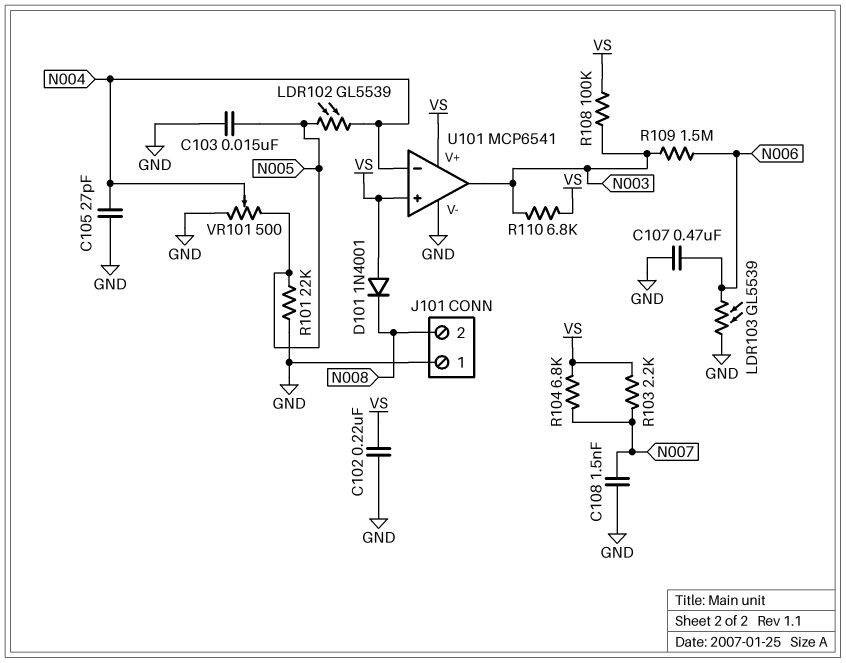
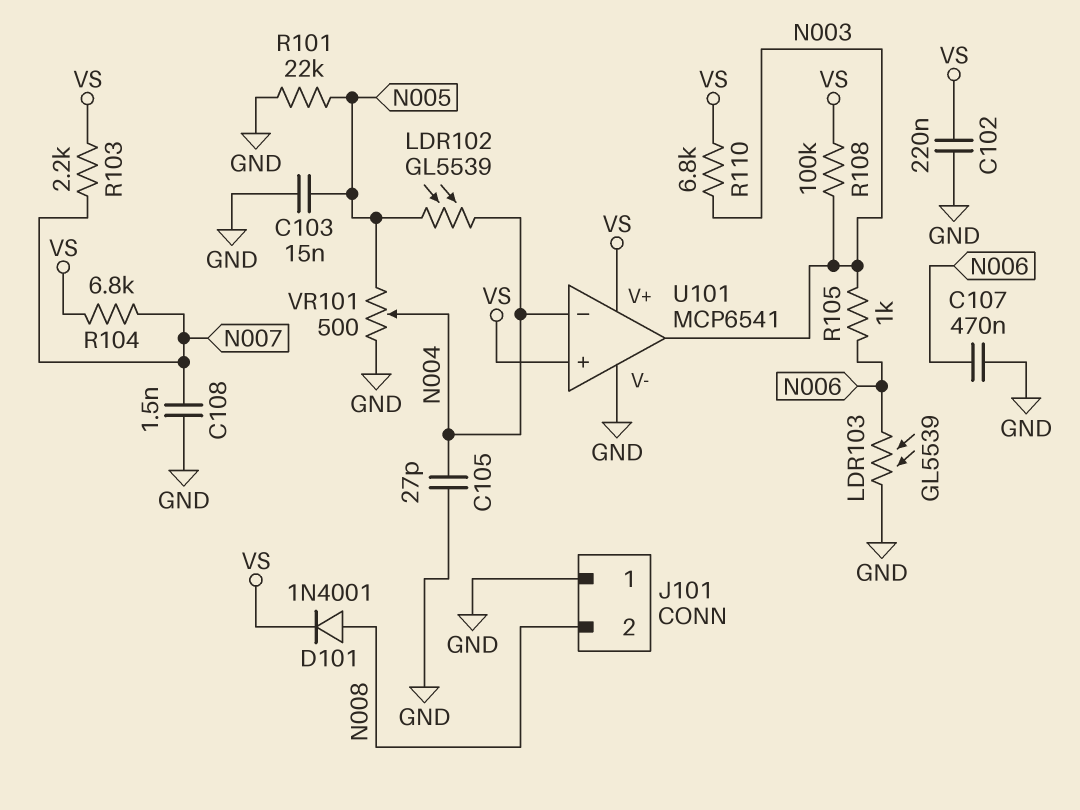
D101: diode 1N4001 (A VS, K N008) -> diode 1N4001 (A N008, K VS)
R105: none -> 1k (N003, N006)
R109: 1.5M (N003, N006) -> none

